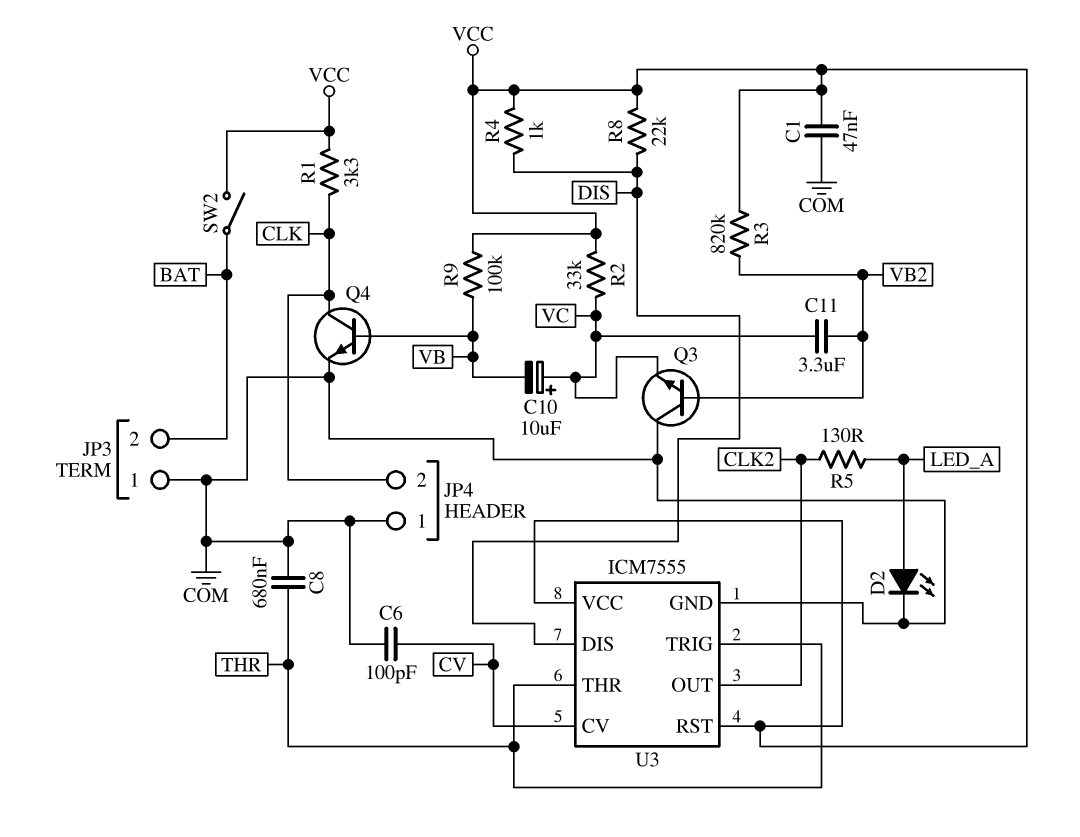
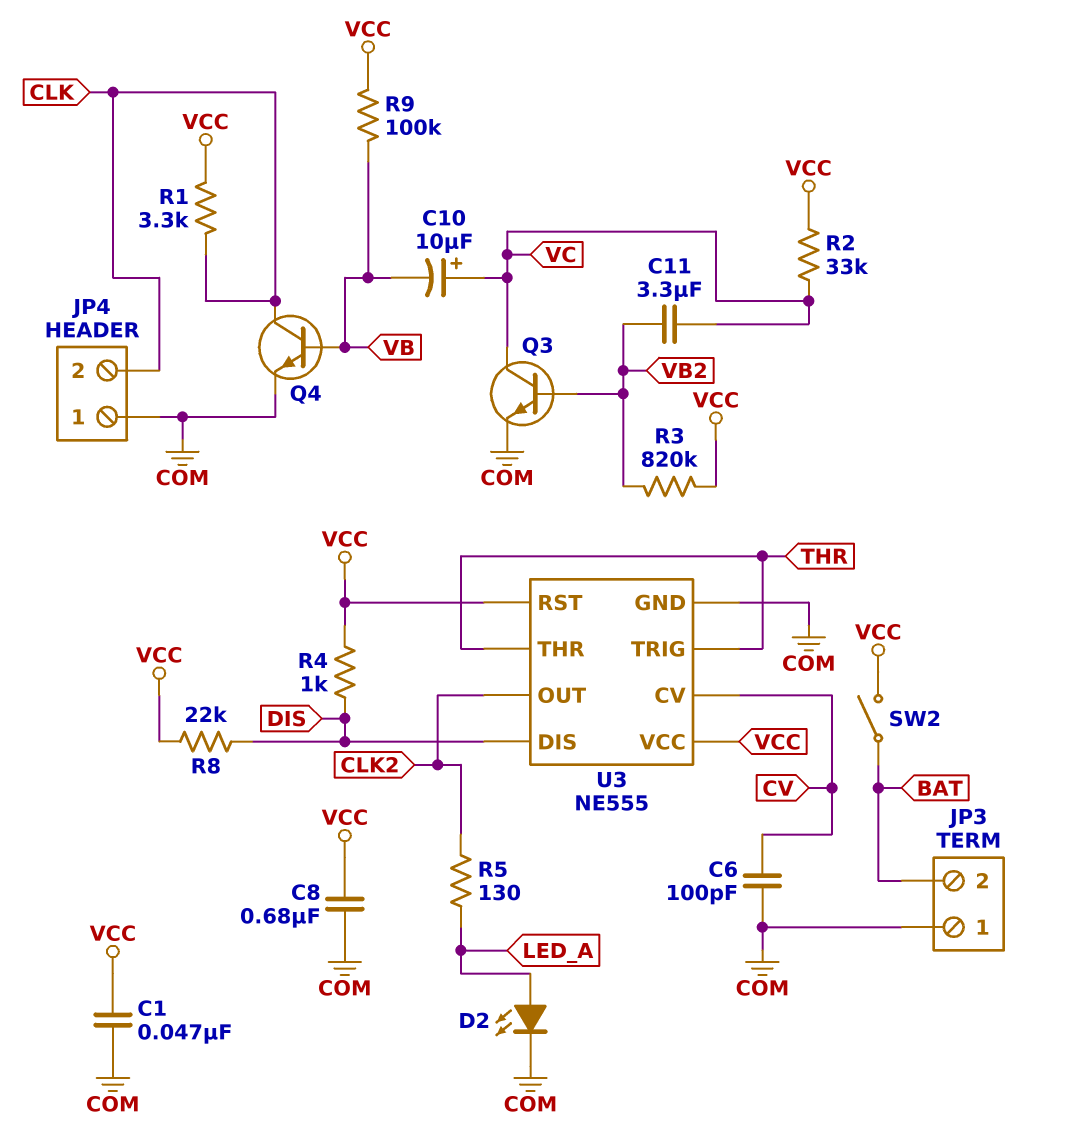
C8: 680nF (COM, THR) -> 680nF (COM, VCC)
Q3: NPN (B VB2, C COM, E VC) -> NPN (B VB2, C VC, E COM)
U3: ICM7555 -> NE555

